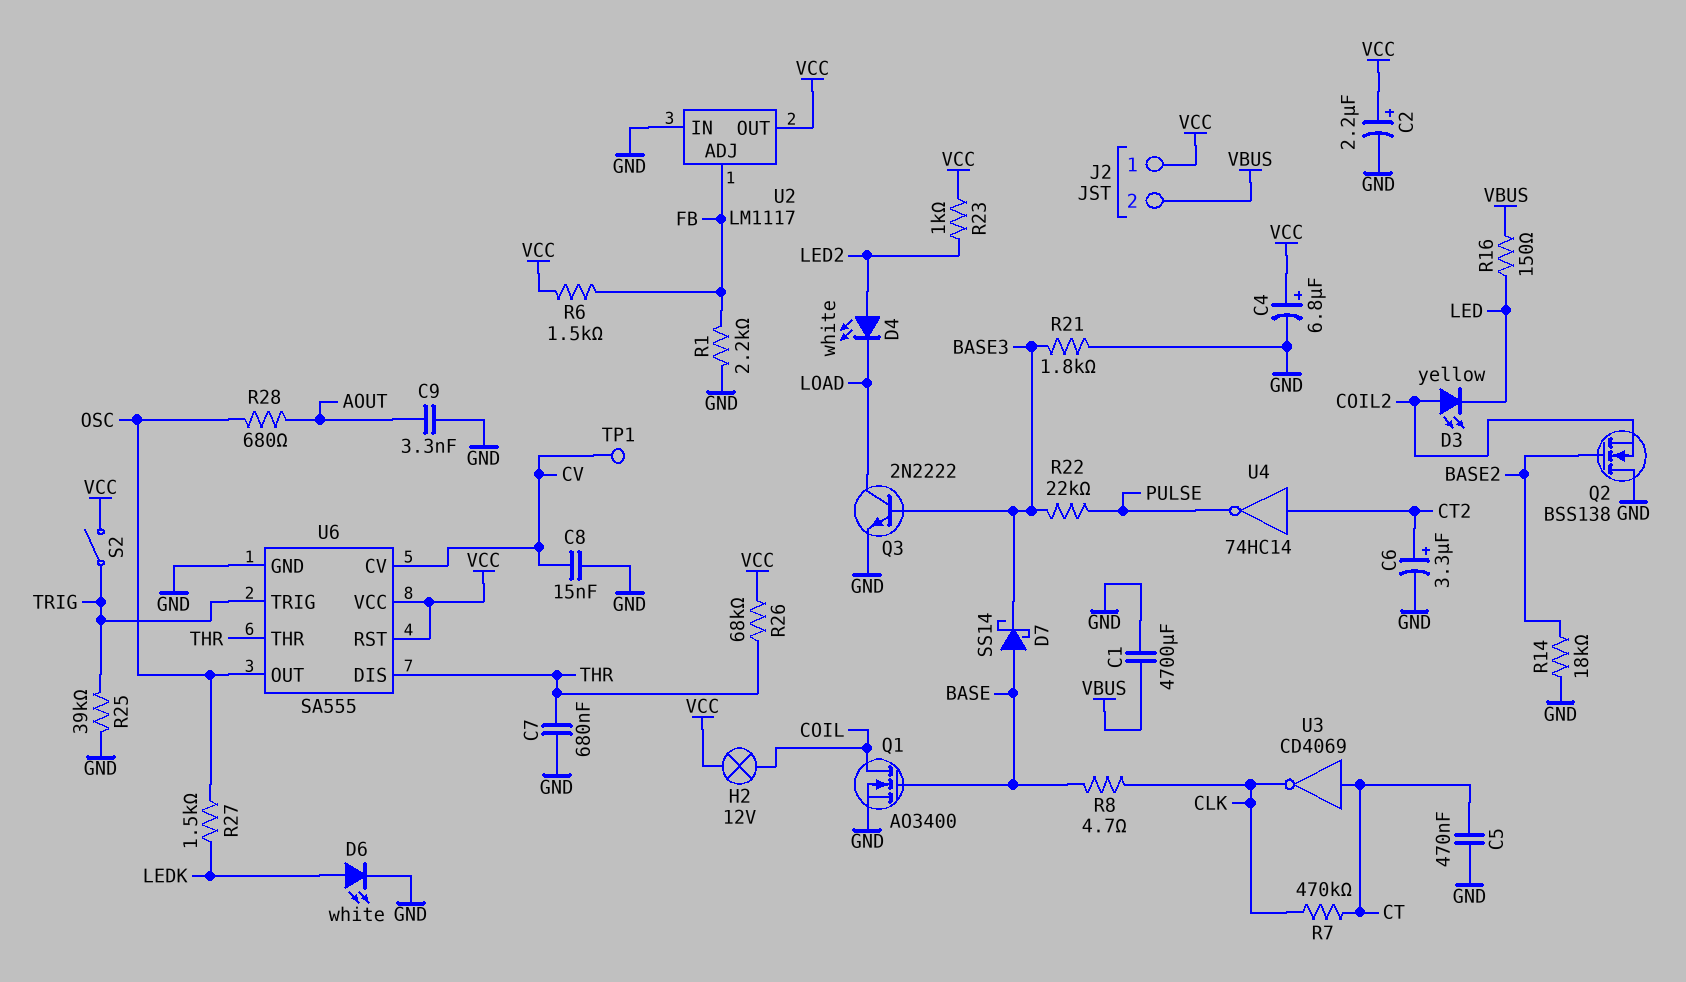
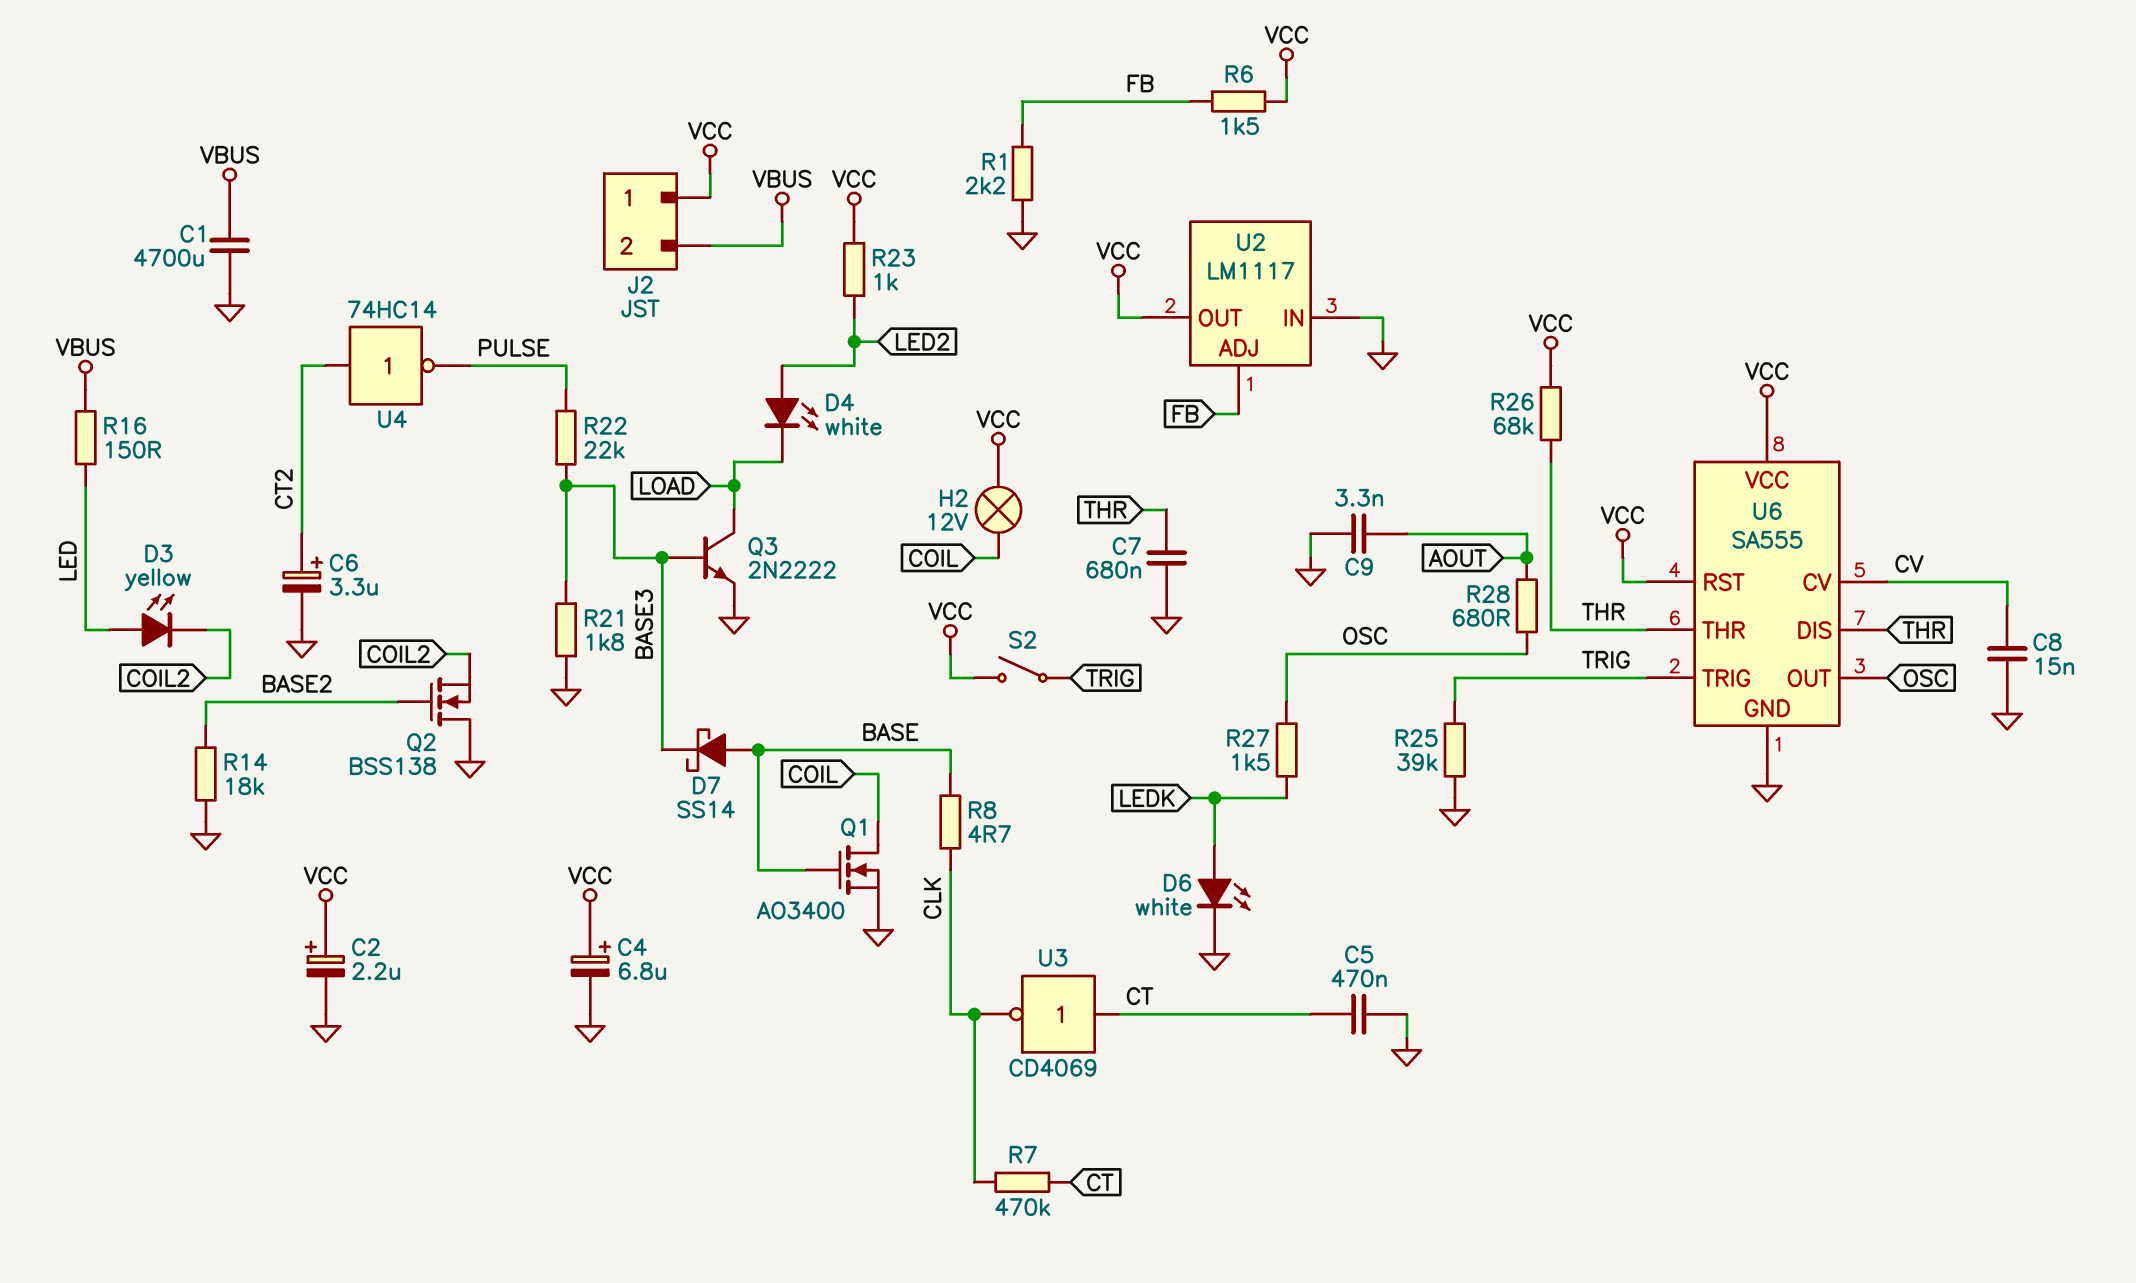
D3: LED yellow (A COIL2, K LED) -> LED yellow (A LED, K COIL2)
TP1: test point (CV) -> none

